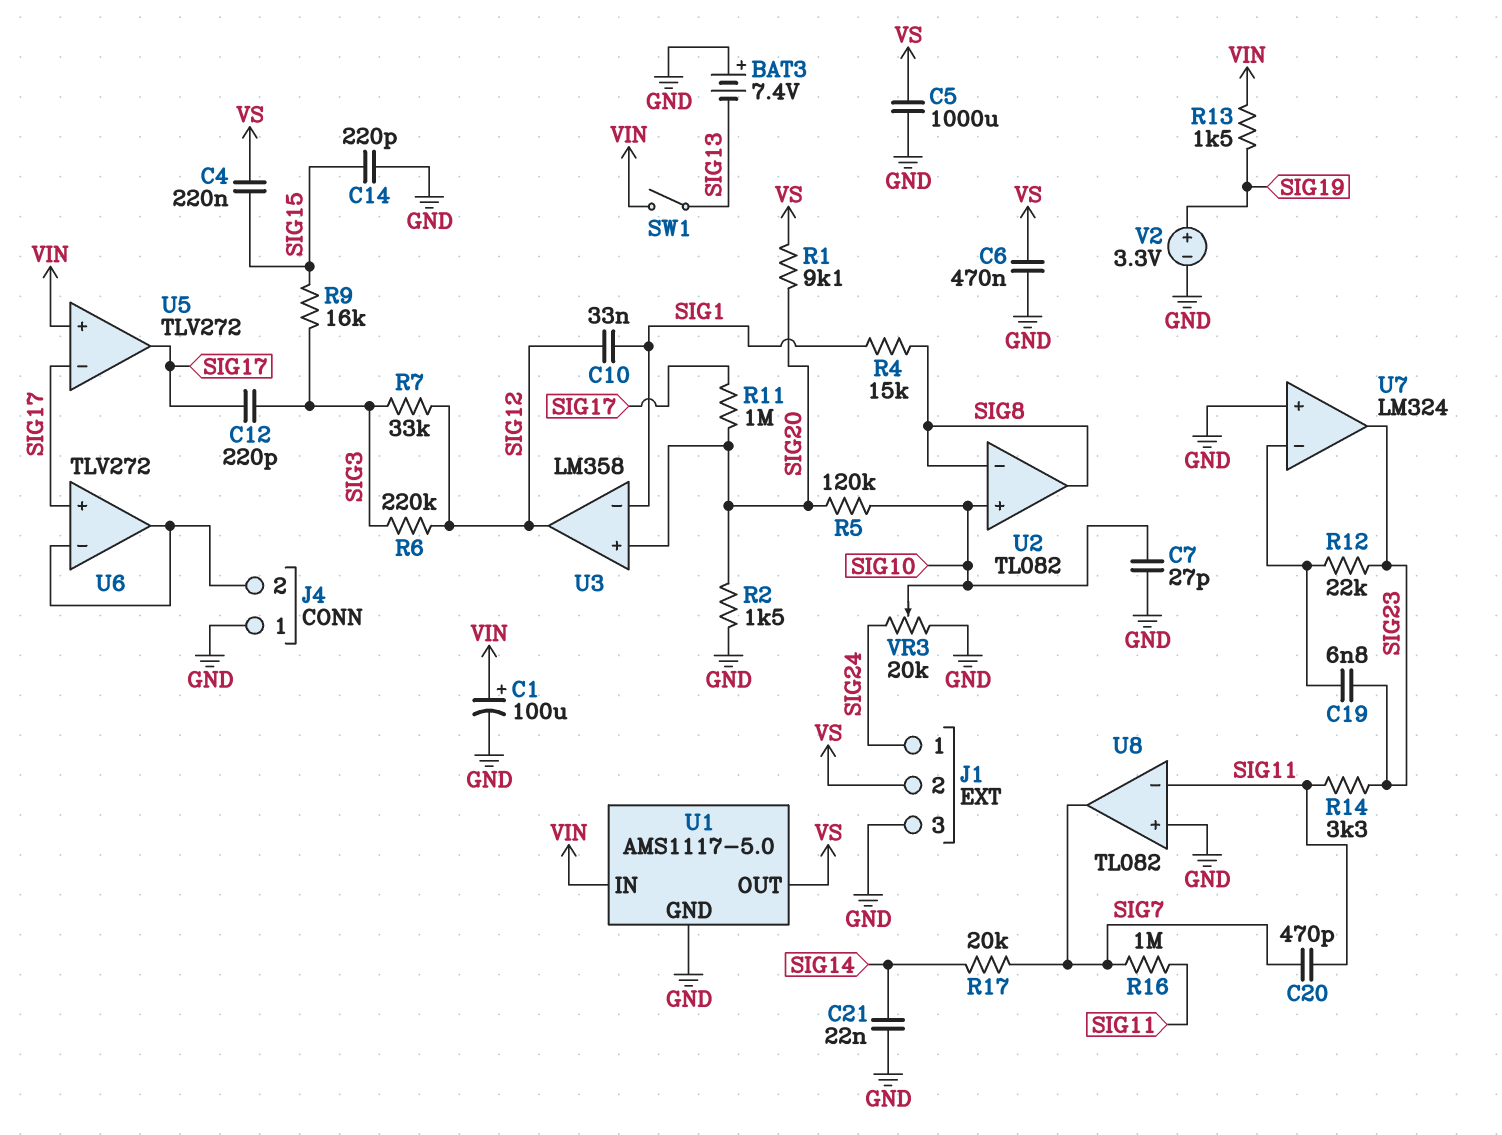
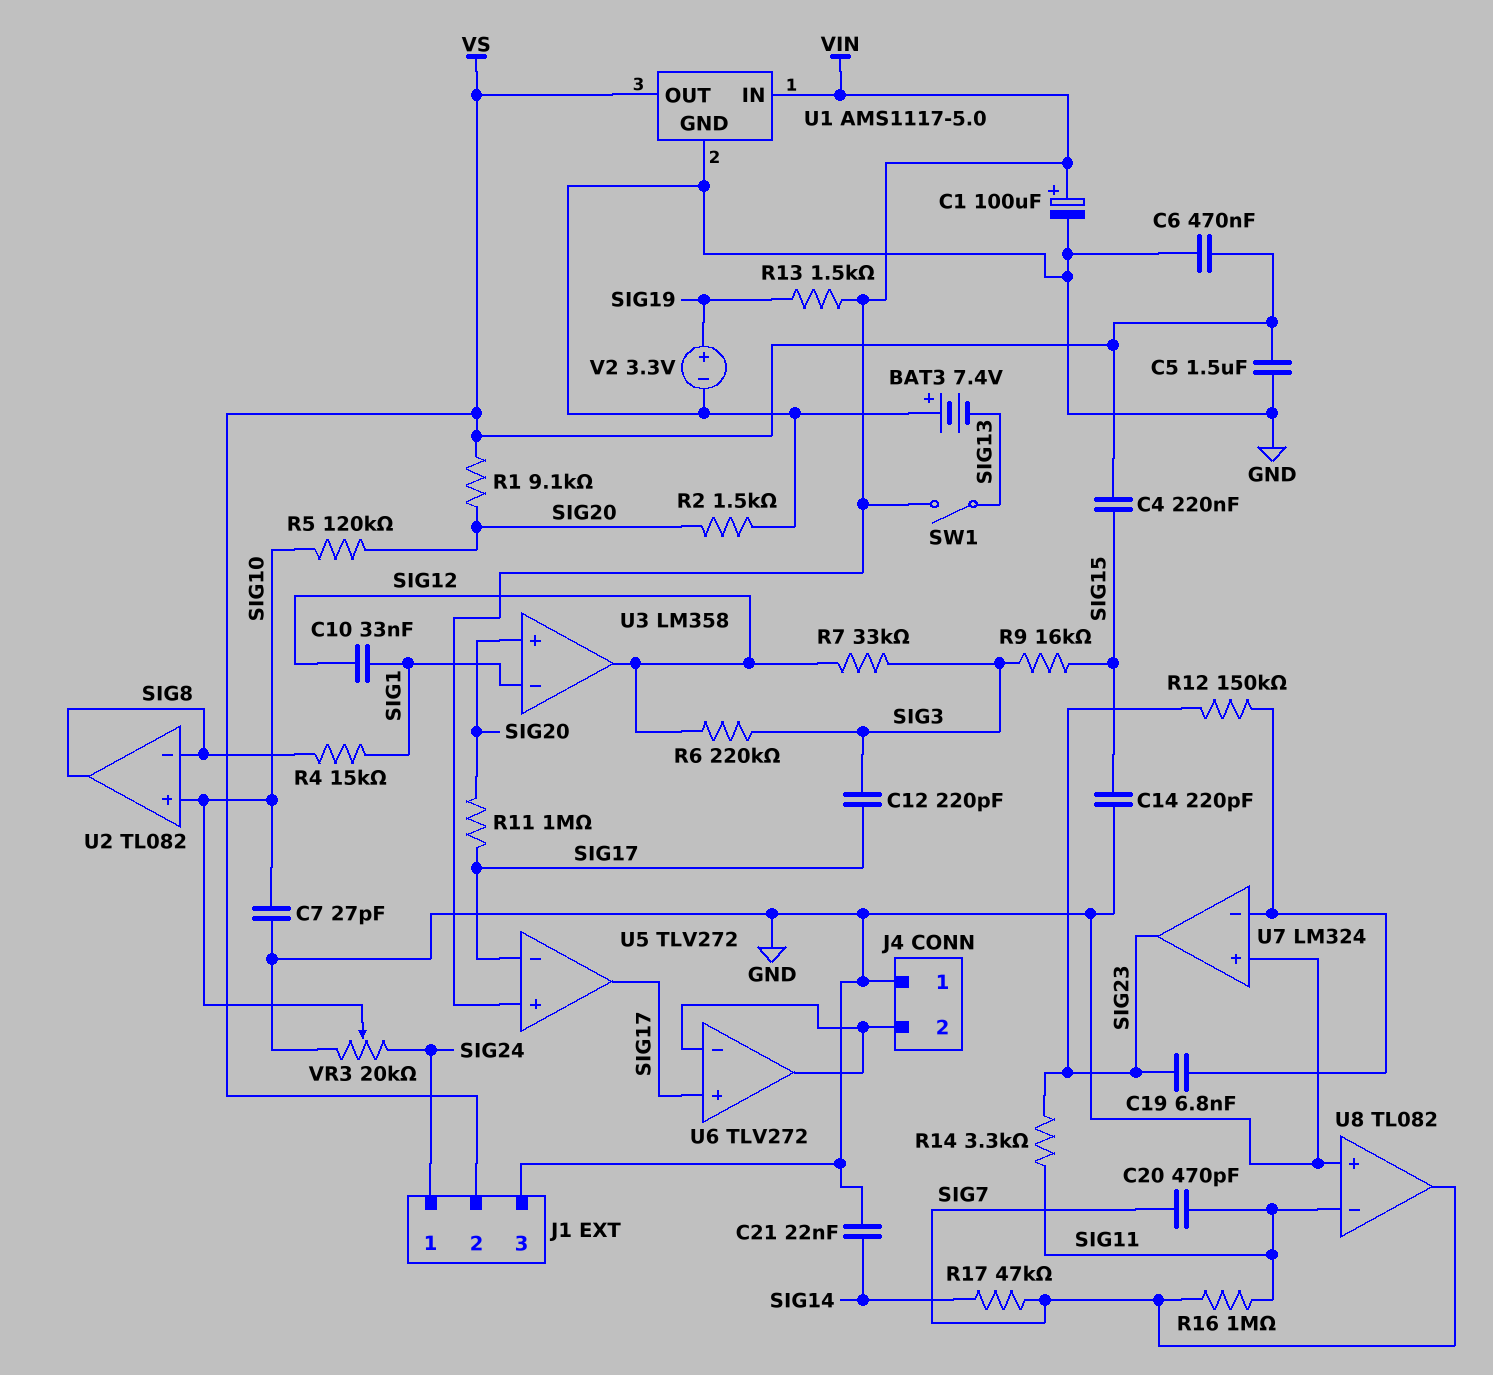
C5: 1000uF (GND, VS) -> 1.5uF (GND, VS)
R12: 22k (SIG23, U7/in-) -> 150k (SIG23, U7/in-)
R17: 20k (SIG7, SIG14) -> 47k (SIG7, SIG14)

